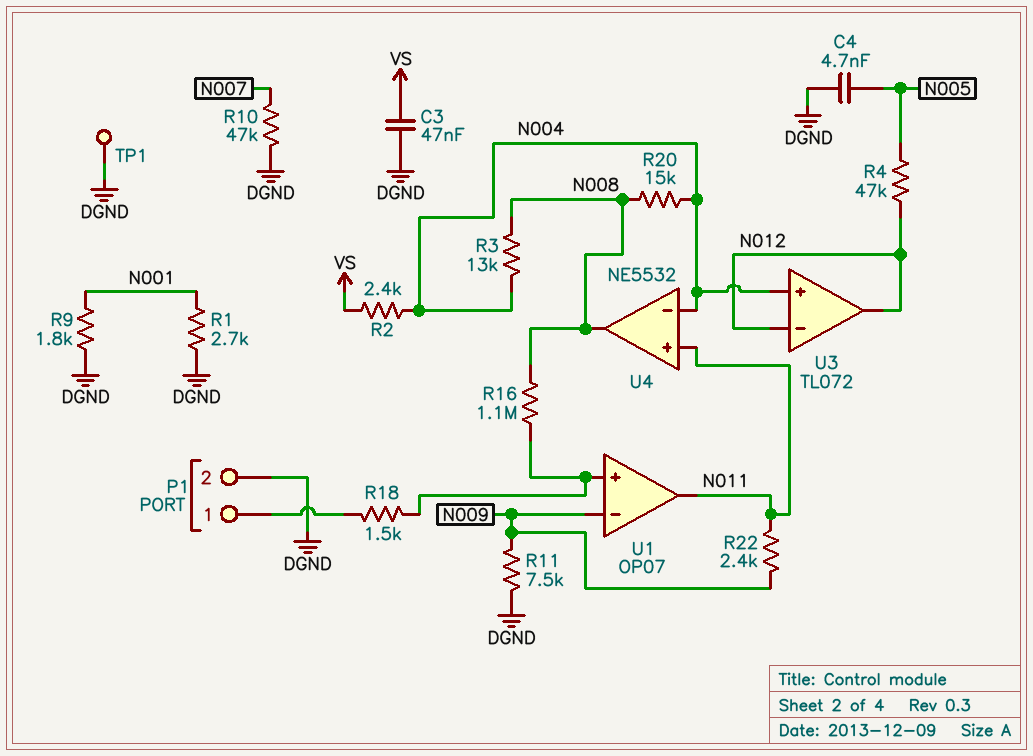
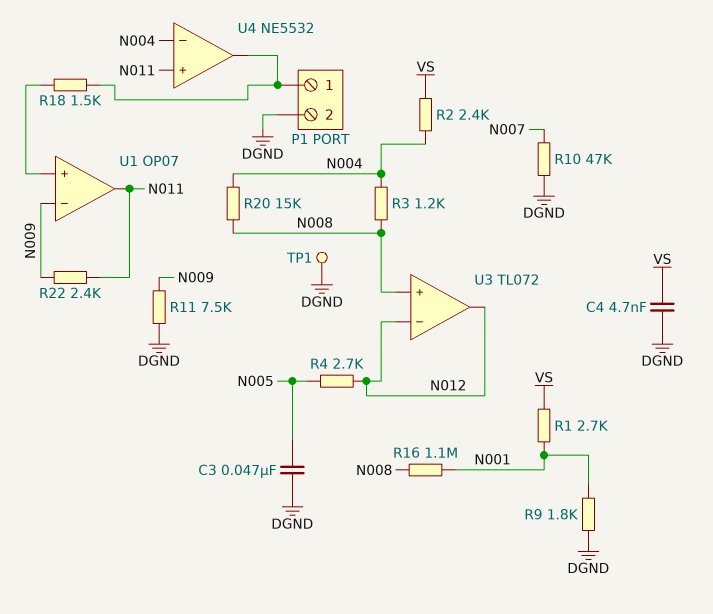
C3: 47nF (DGND, VS) -> 47nF (DGND, N005)
C4: 4.7nF (DGND, N005) -> 4.7nF (DGND, VS)
R1: 2.7k (DGND, N001) -> 2.7k (N001, VS)
R3: 13k (N004, N008) -> 1.2k (N004, N008)
R4: 47k (N005, N012) -> 2.7k (N005, N012)
R16: 1.1M (N008, U1/in+) -> 1.1M (N001, N008)
U3 pin in+: N004 -> N008
U4 pin out: N008 -> P1/1

